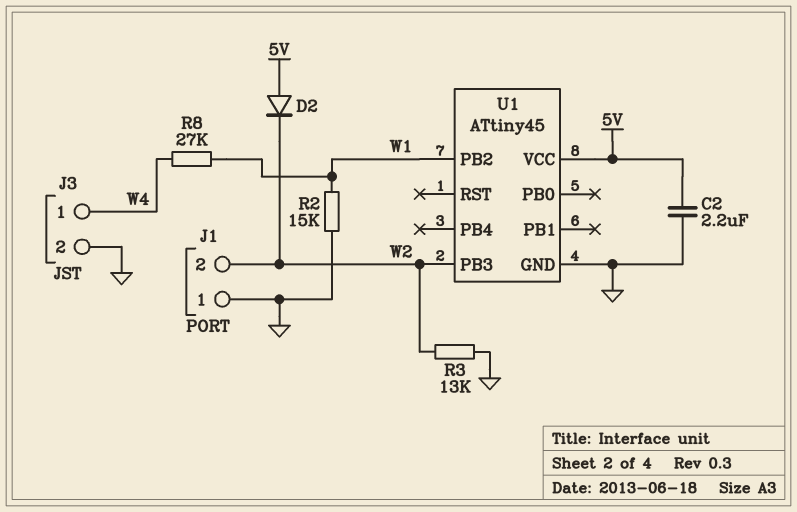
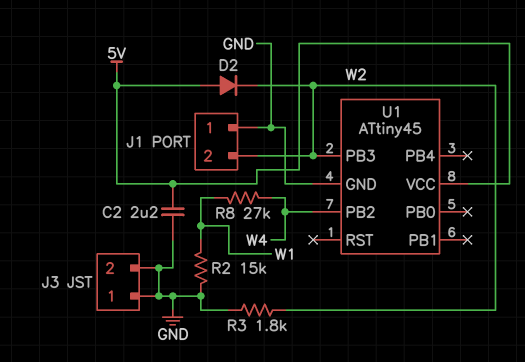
J3 pin 1: W4 -> GND
R3: 13k (GND, W2) -> 1.8k (GND, W2)
U1 pin PB2: W1 -> W4

